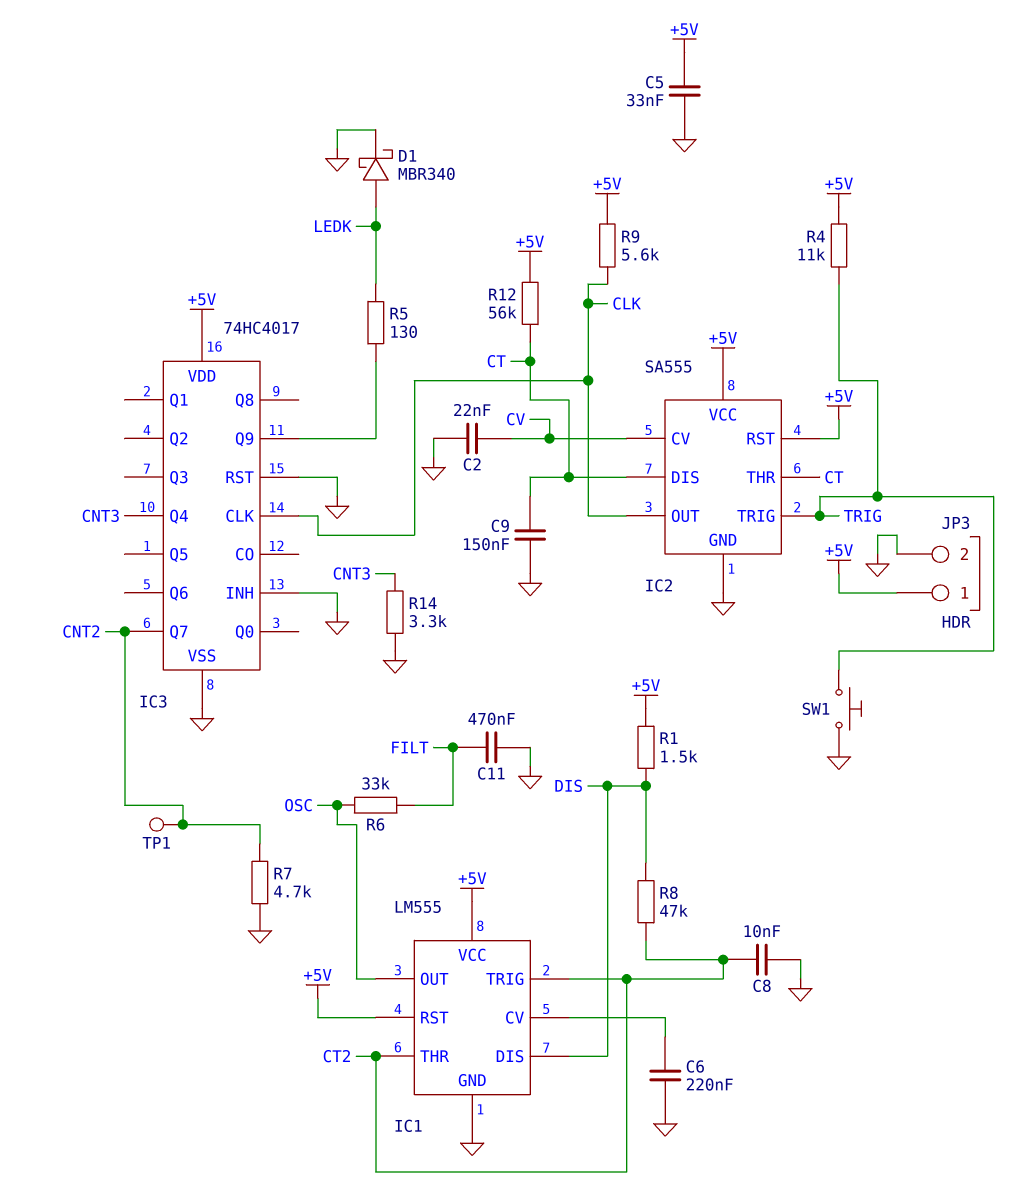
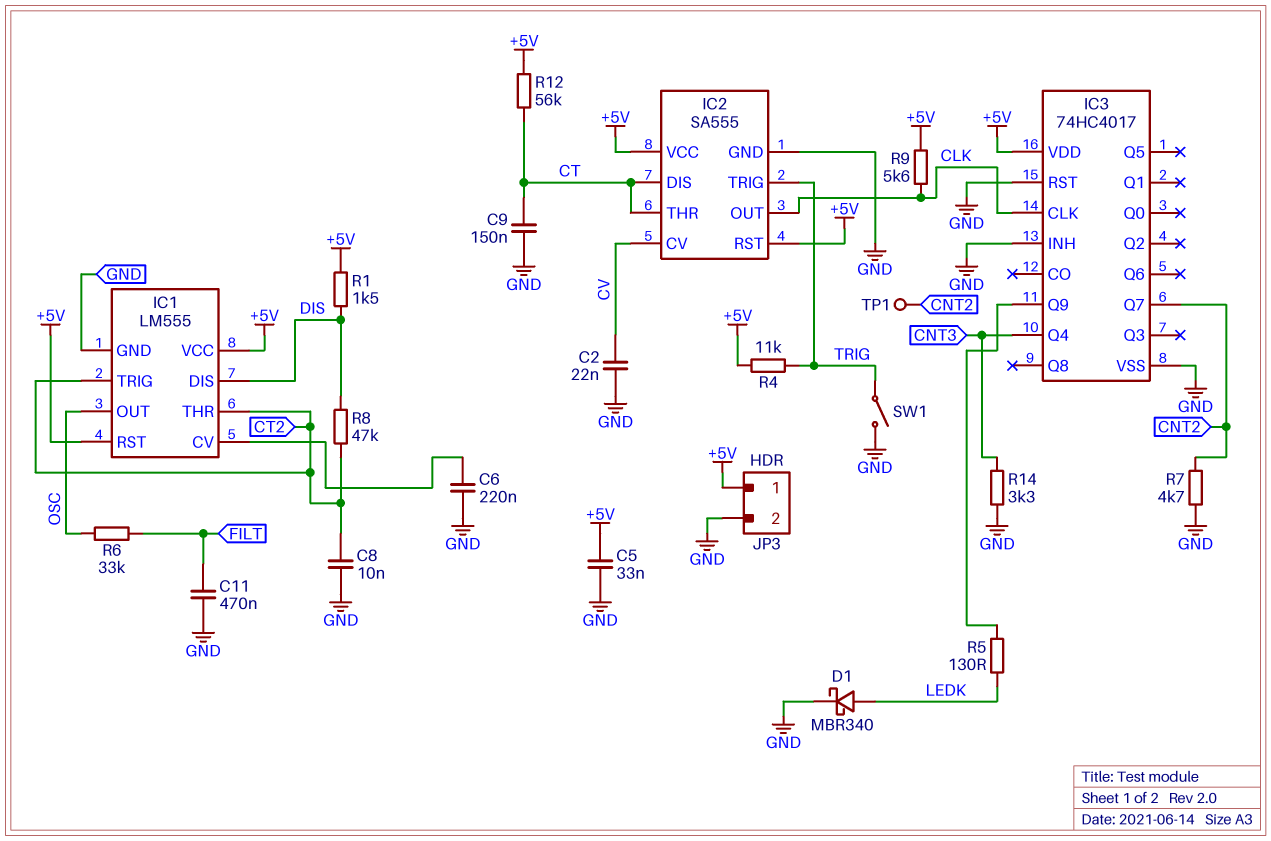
SW1: button (GND, TRIG) -> switch (GND, TRIG)

